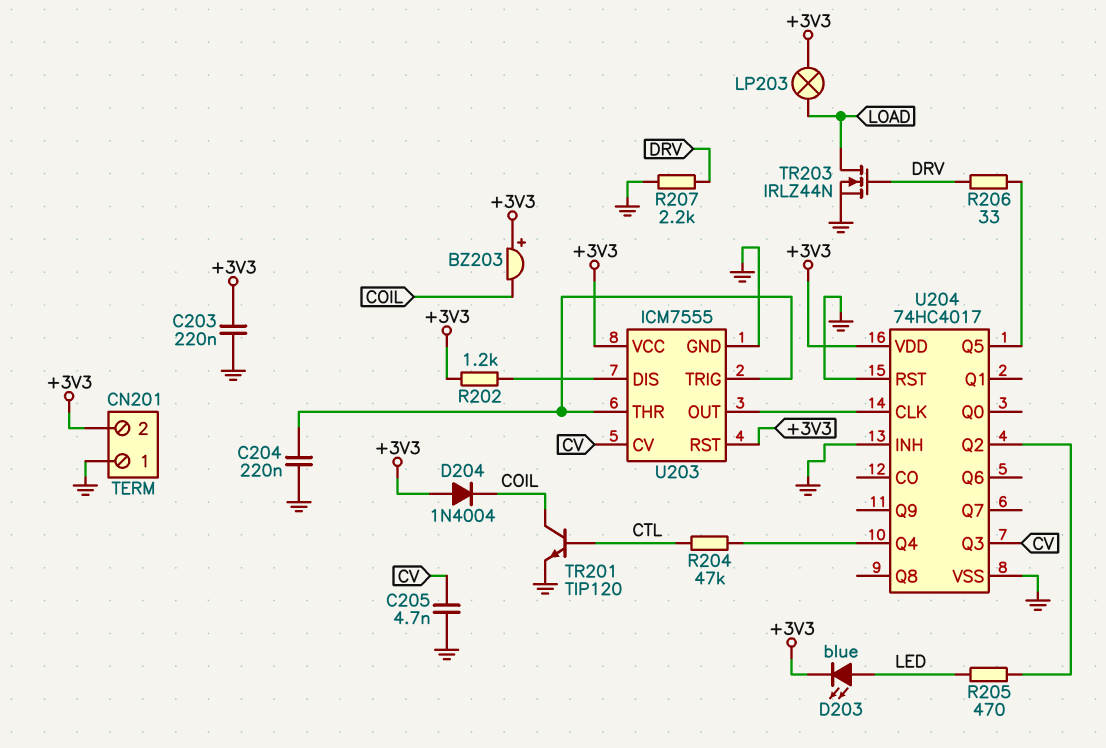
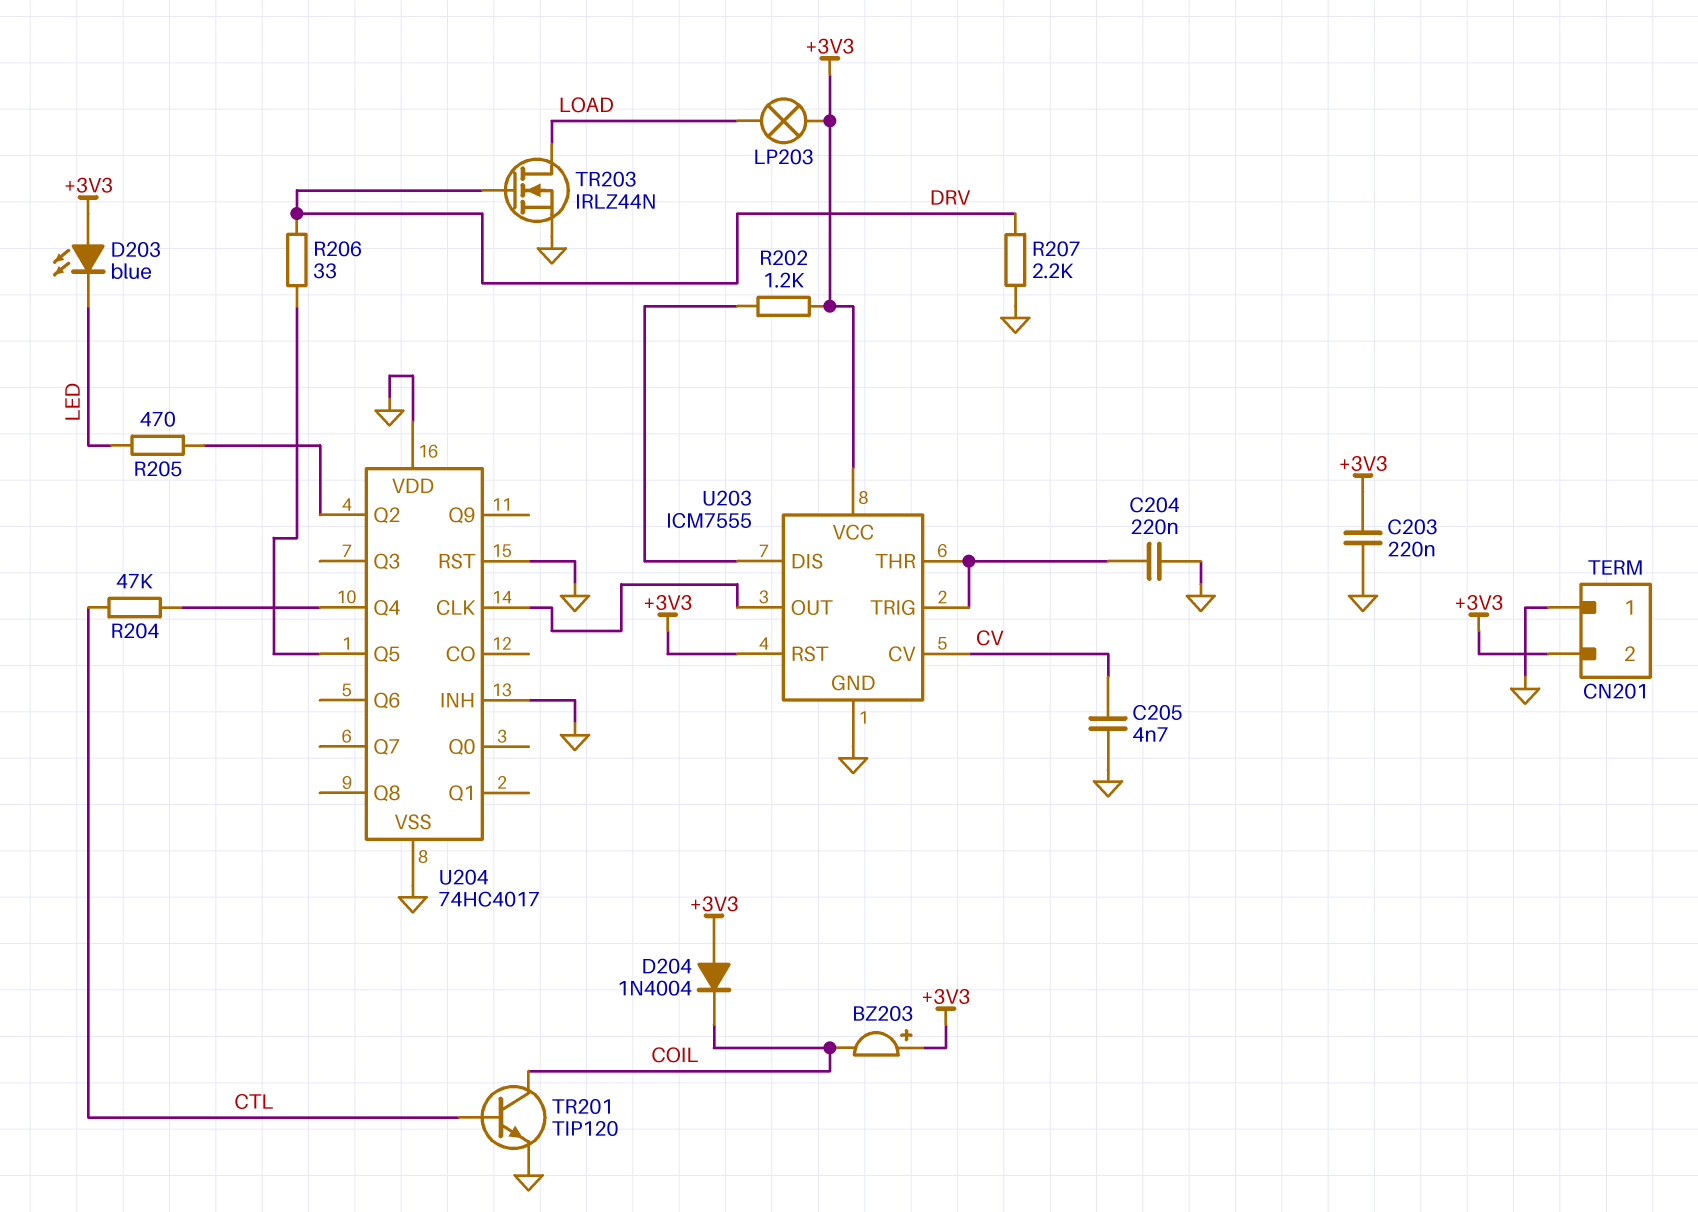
D203: LED blue (A LED, K +3V3) -> LED blue (A +3V3, K LED)
U204 pin Q3: CV -> none
U204 pin VDD: +3V3 -> GND

